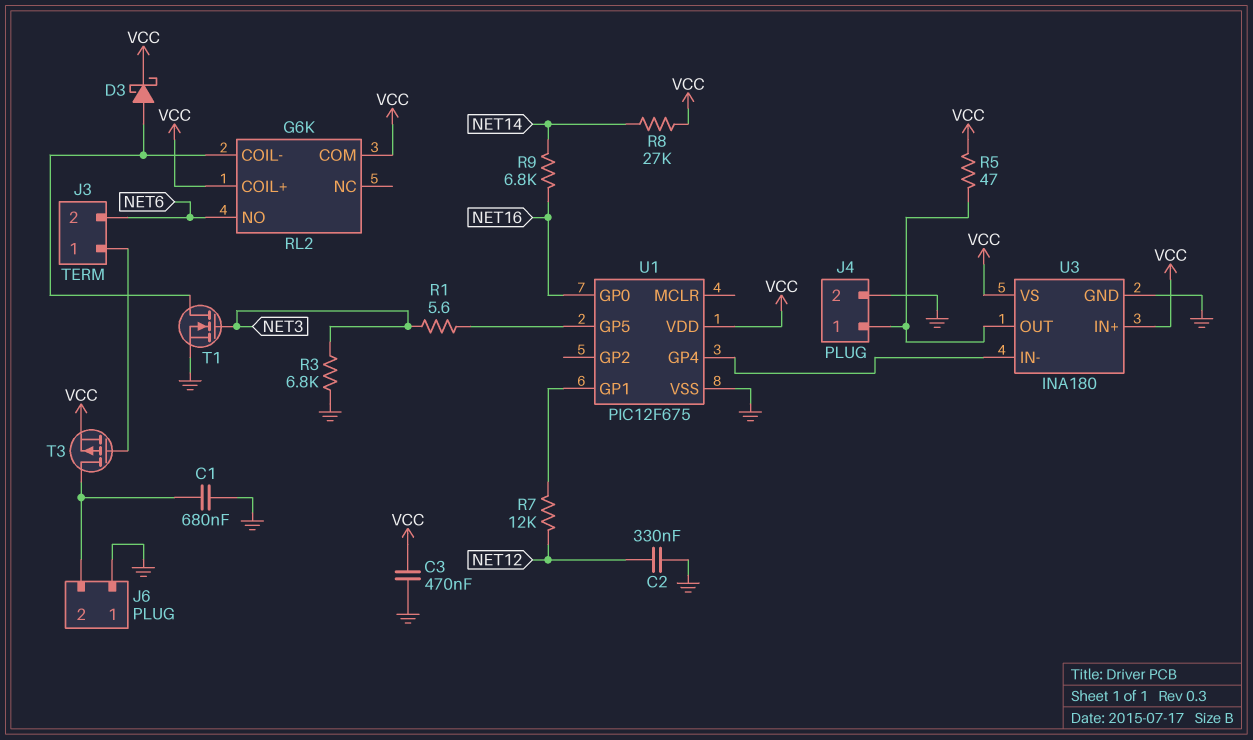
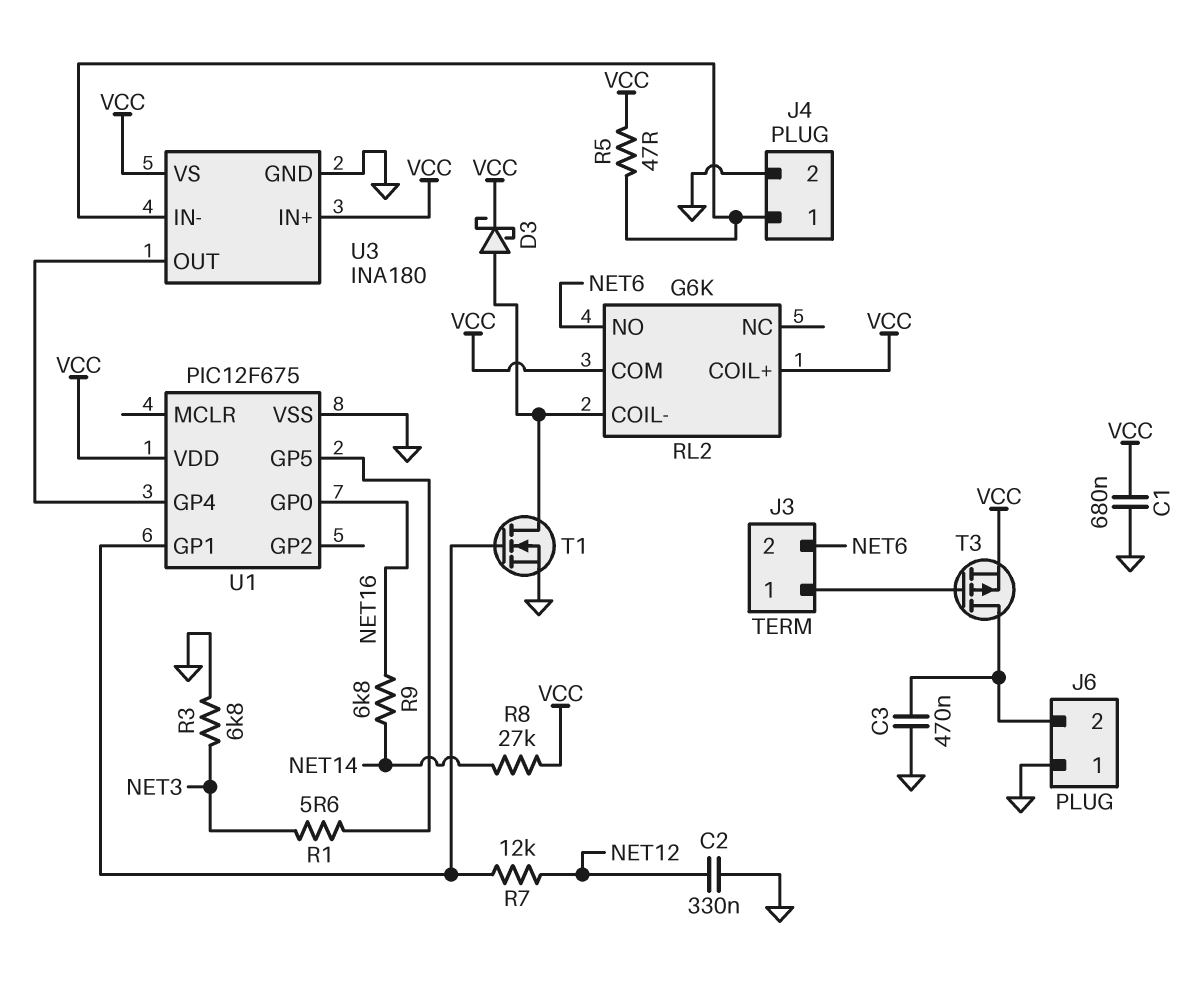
C1: 680nF (GND, J6/2) -> 680nF (GND, VCC)
C3: 470nF (GND, VCC) -> 470nF (GND, J6/2)
T1: NMOS (G NET3, D RL2/COIL-, S GND) -> NMOS (G U1/GP1, D RL2/COIL-, S GND)
U3 pin IN-: U1/GP4 -> J4/1
U3 pin OUT: J4/1 -> U1/GP4

